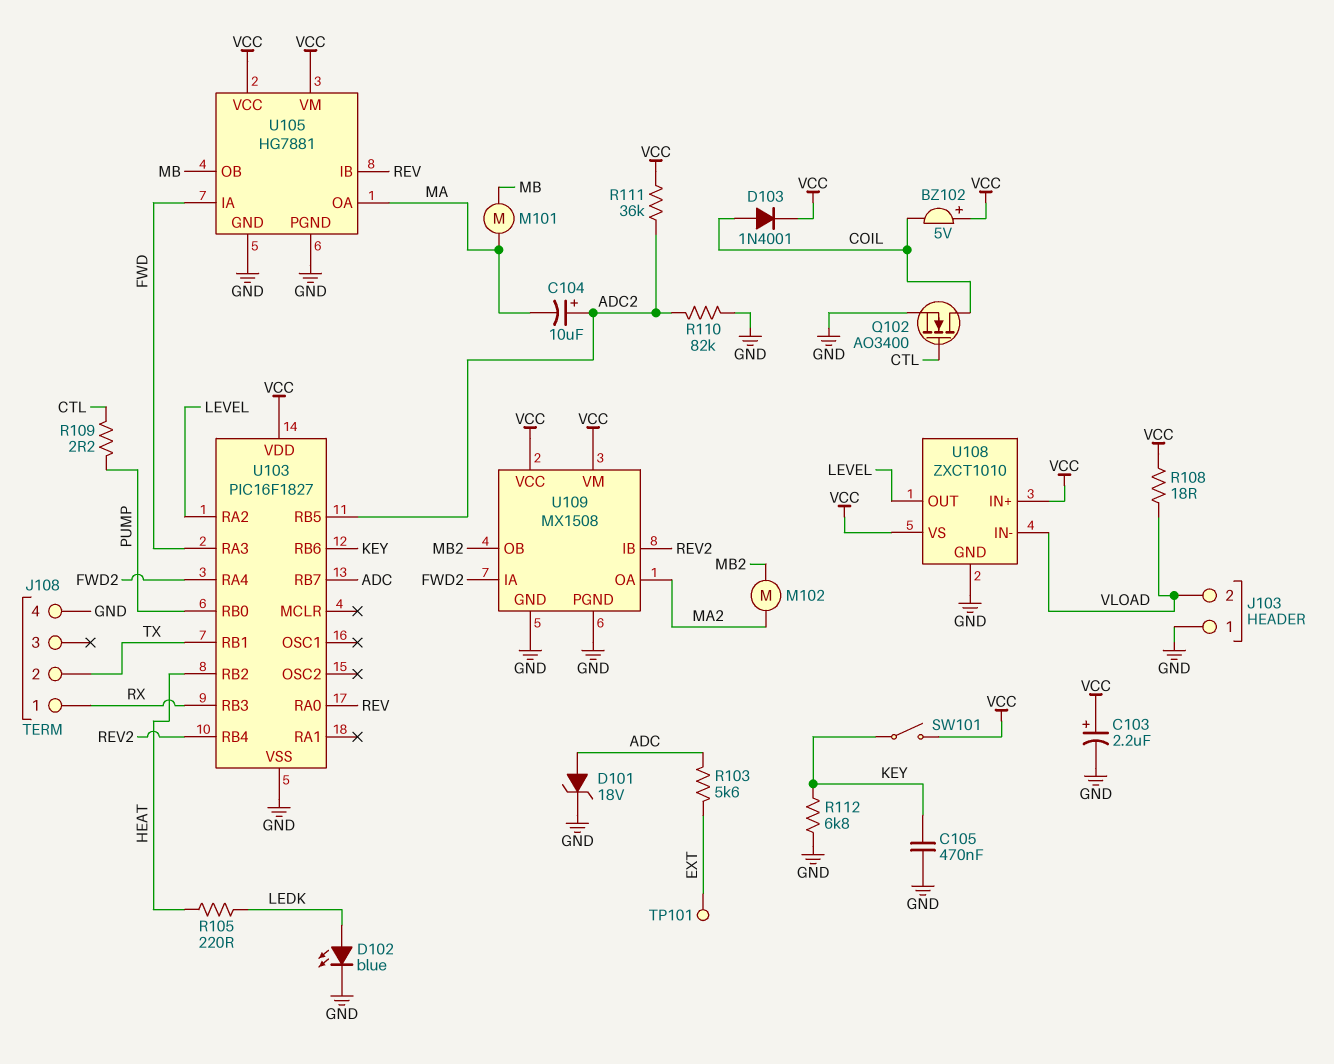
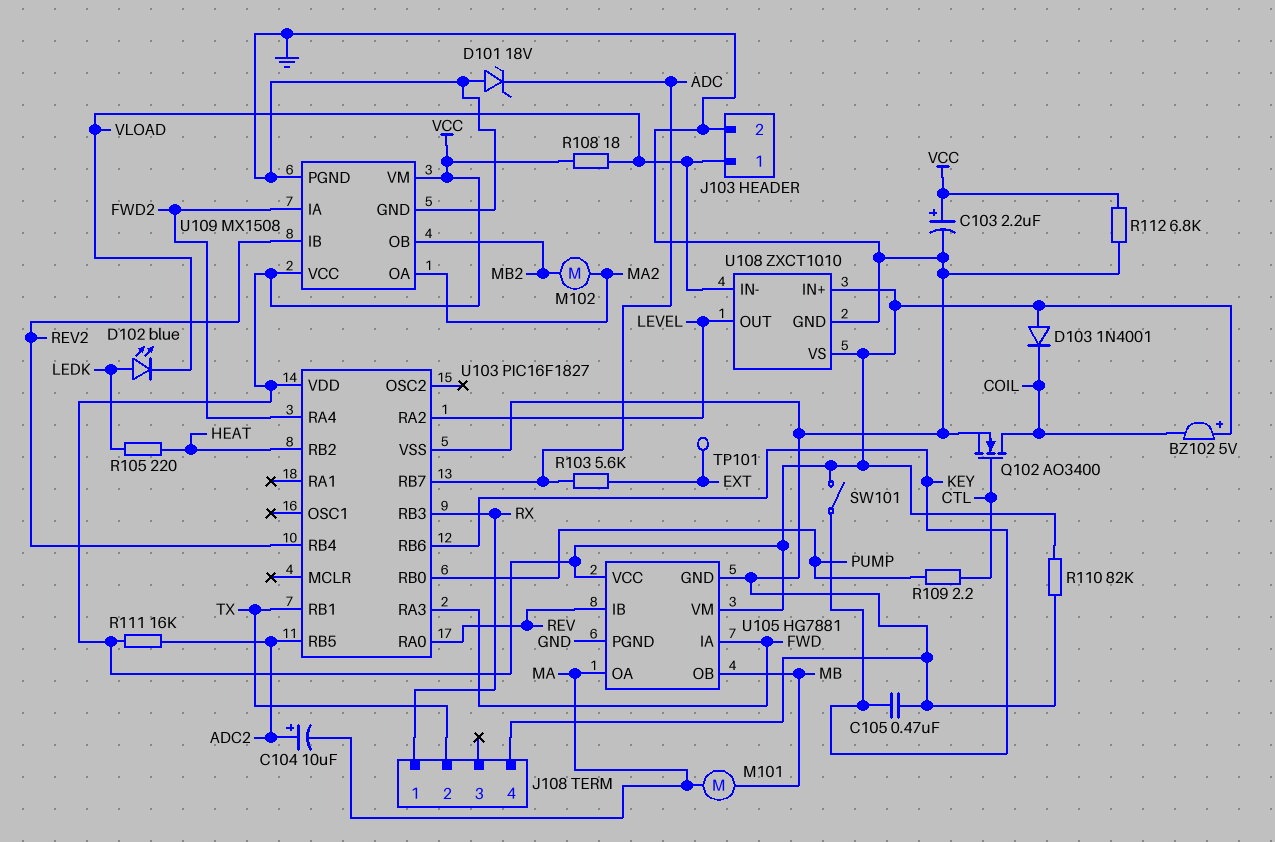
D101: zener 18V (A ADC, K GND) -> zener 18V (A GND, K ADC)
D102: LED blue (A LEDK, K GND) -> LED blue (A LEDK, K VLOAD)
D103: diode 1N4001 (A COIL, K VCC) -> diode 1N4001 (A VCC, K COIL)
J103 pin 1: GND -> VLOAD
J103 pin 2: VLOAD -> GND
R110: 82k (ADC2, GND) -> 82k (GND, VCC)
R111: 36k (ADC2, VCC) -> 16k (ADC2, VCC)
R112: 6.8k (GND, KEY) -> 6.8k (GND, VCC)

